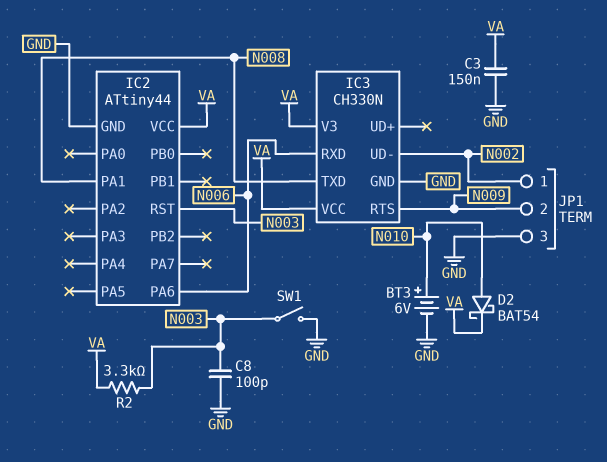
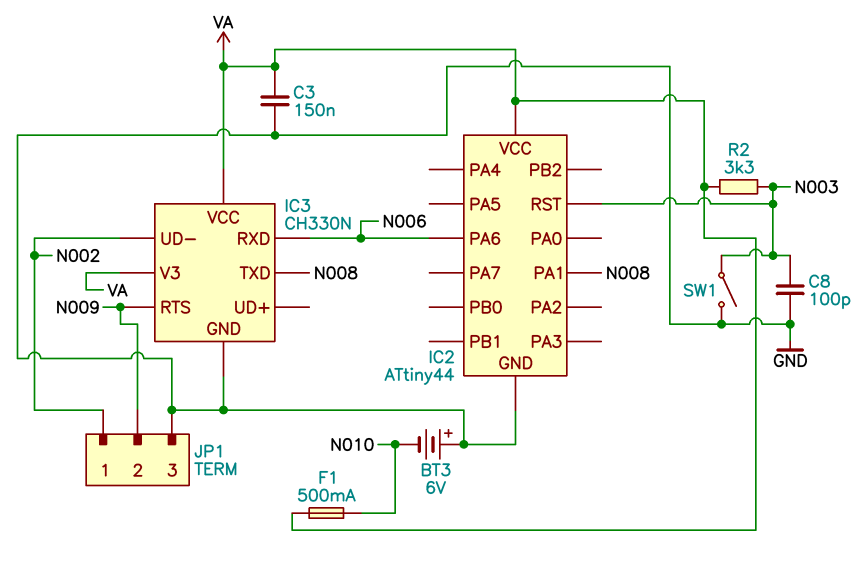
BT3: 6V (plus N010, minus GND) -> 6V (plus GND, minus N010)
D2: schottky BAT54 (A N010, K VA) -> none
F1: none -> 500mA (N010, VA)

